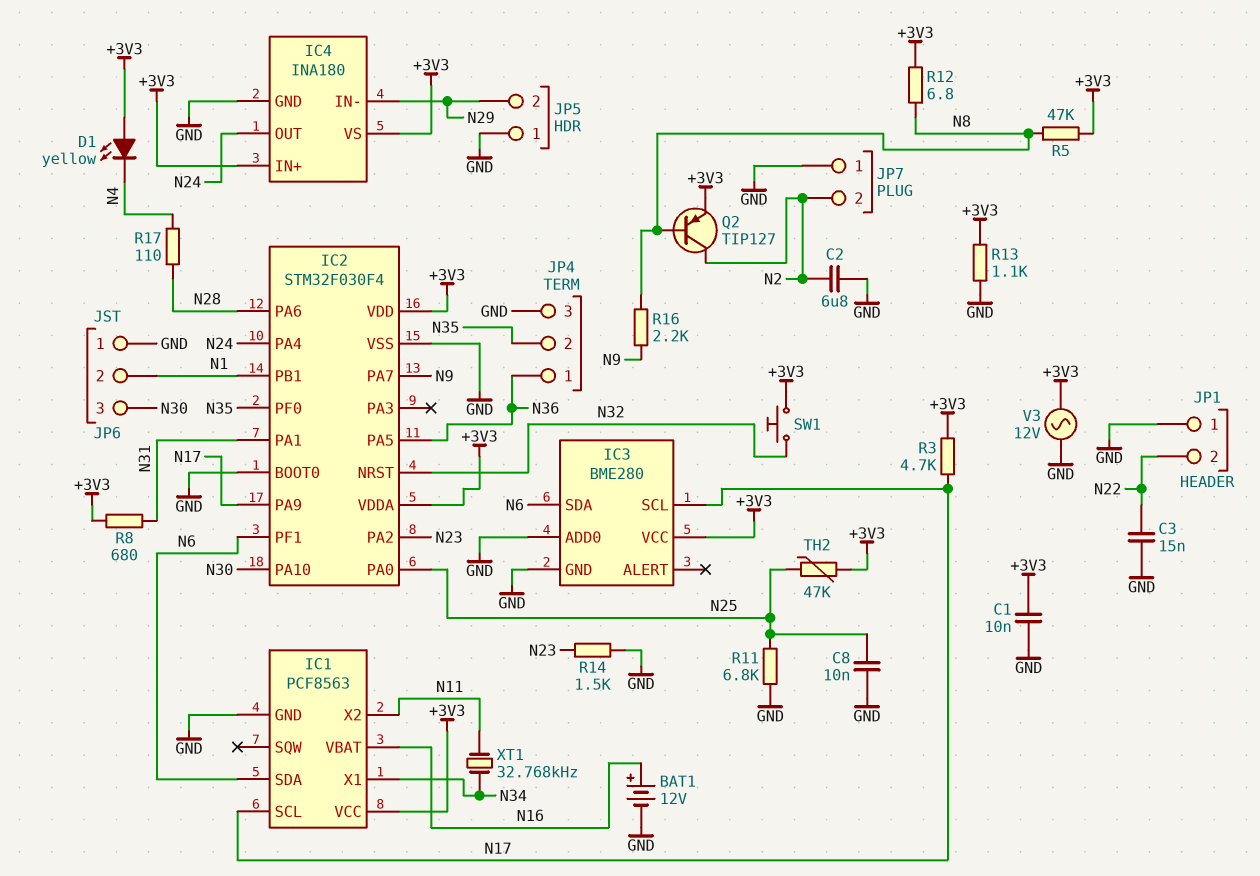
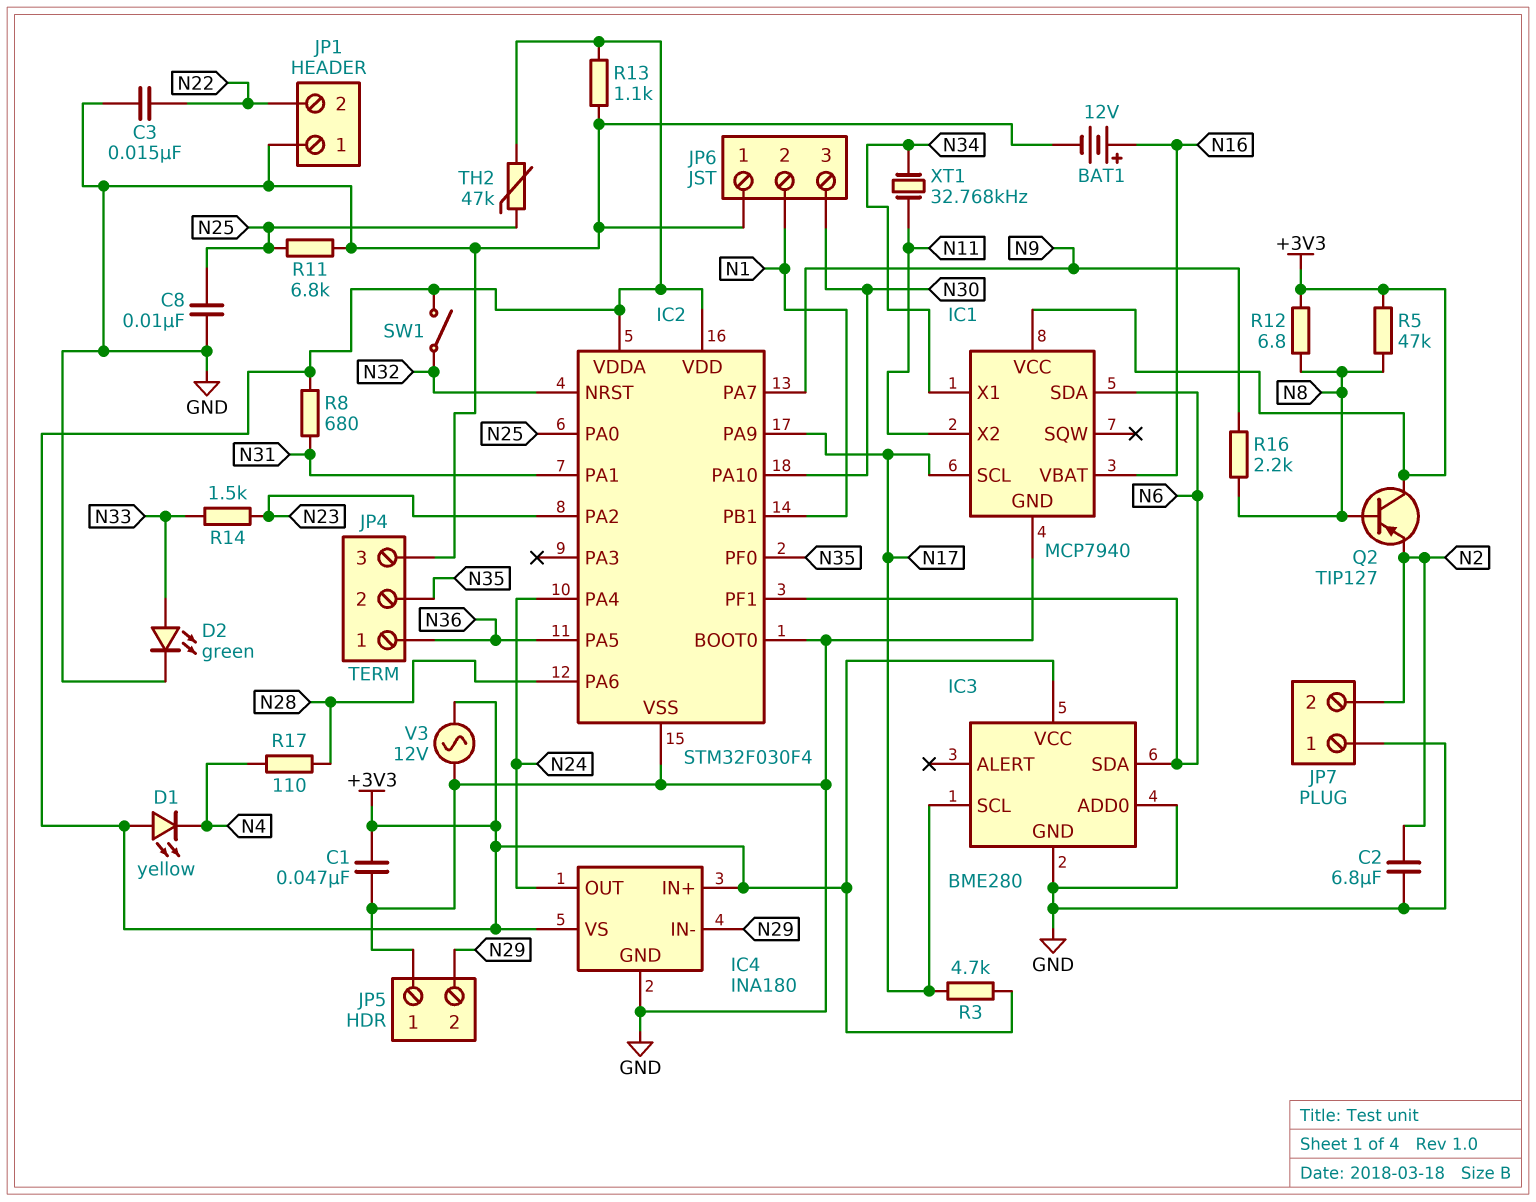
C1: 10nF (+3V3, GND) -> 47nF (+3V3, GND)
D2: none -> LED green (A N33, K GND)
IC1: PCF8563 -> MCP7940
Q2: PNP TIP127 (B N8, C N2, E +3V3) -> PNP TIP127 (B N8, C +3V3, E N2)
R14: 1.5k (GND, N23) -> 1.5k (N23, N33)
SW1: button (+3V3, N32) -> switch (+3V3, N32)

